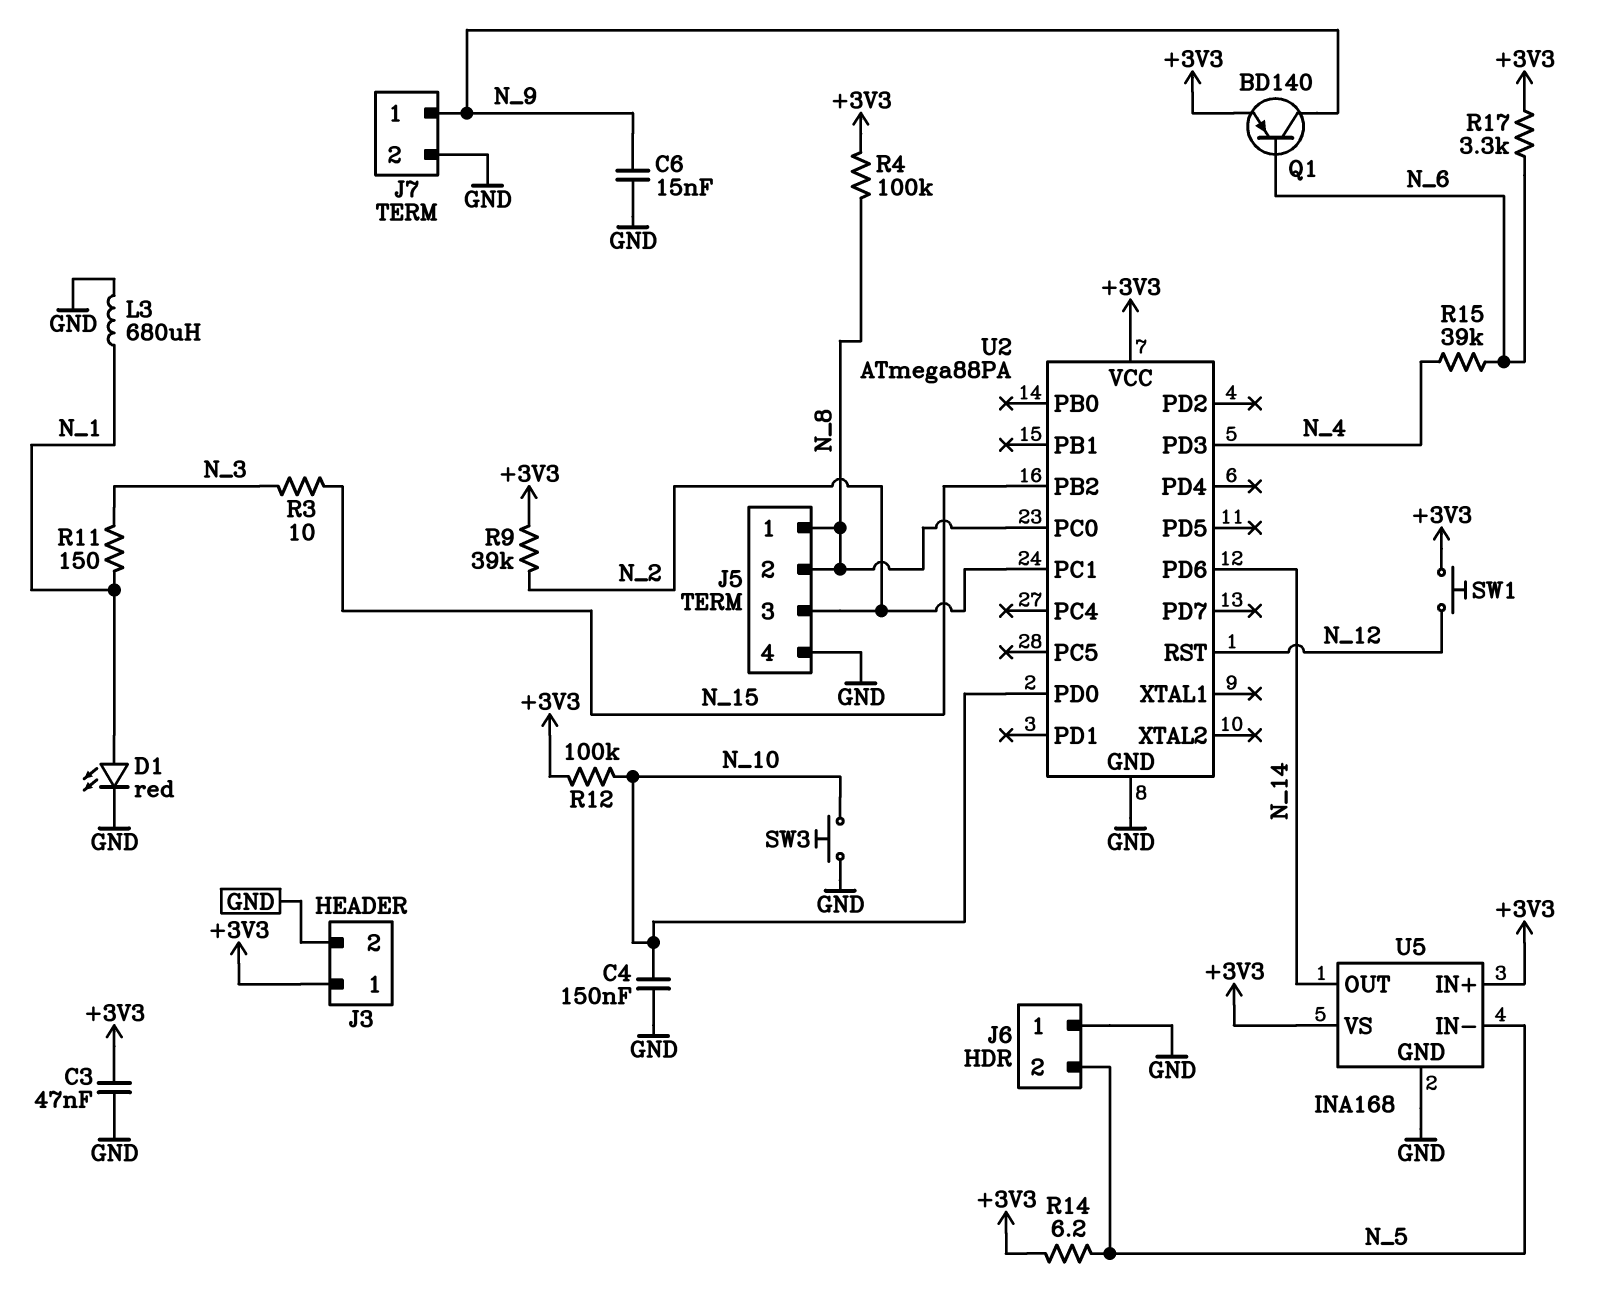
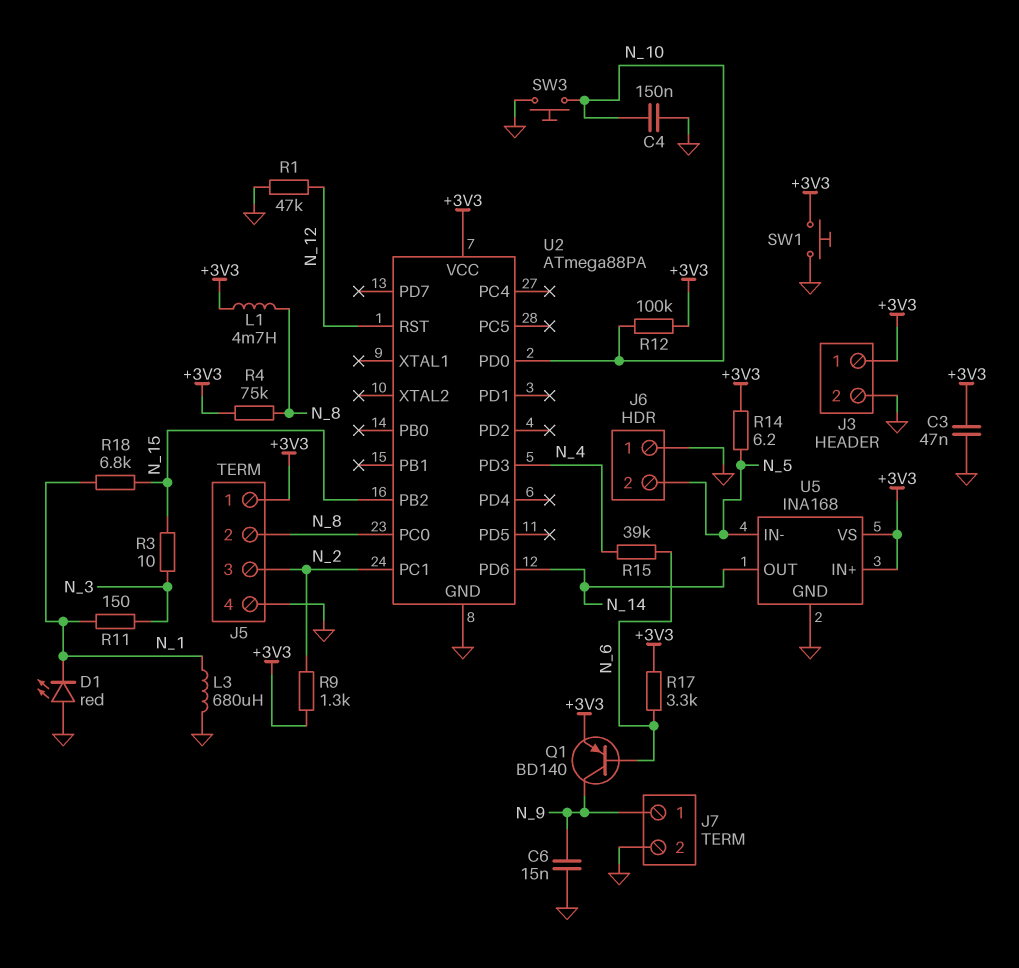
D1: LED red (A N_1, K GND) -> LED red (A GND, K N_1)
J5 pin 1: N_8 -> +3V3
L1: none -> 4.7mH (+3V3, N_8)
R1: none -> 47k (GND, N_12)
R4: 100k (+3V3, N_8) -> 75k (+3V3, N_8)
R9: 39k (+3V3, N_2) -> 1.3k (+3V3, N_2)
R18: none -> 6.8k (N_1, N_15)
SW1: button (+3V3, N_12) -> button (+3V3, GND)

